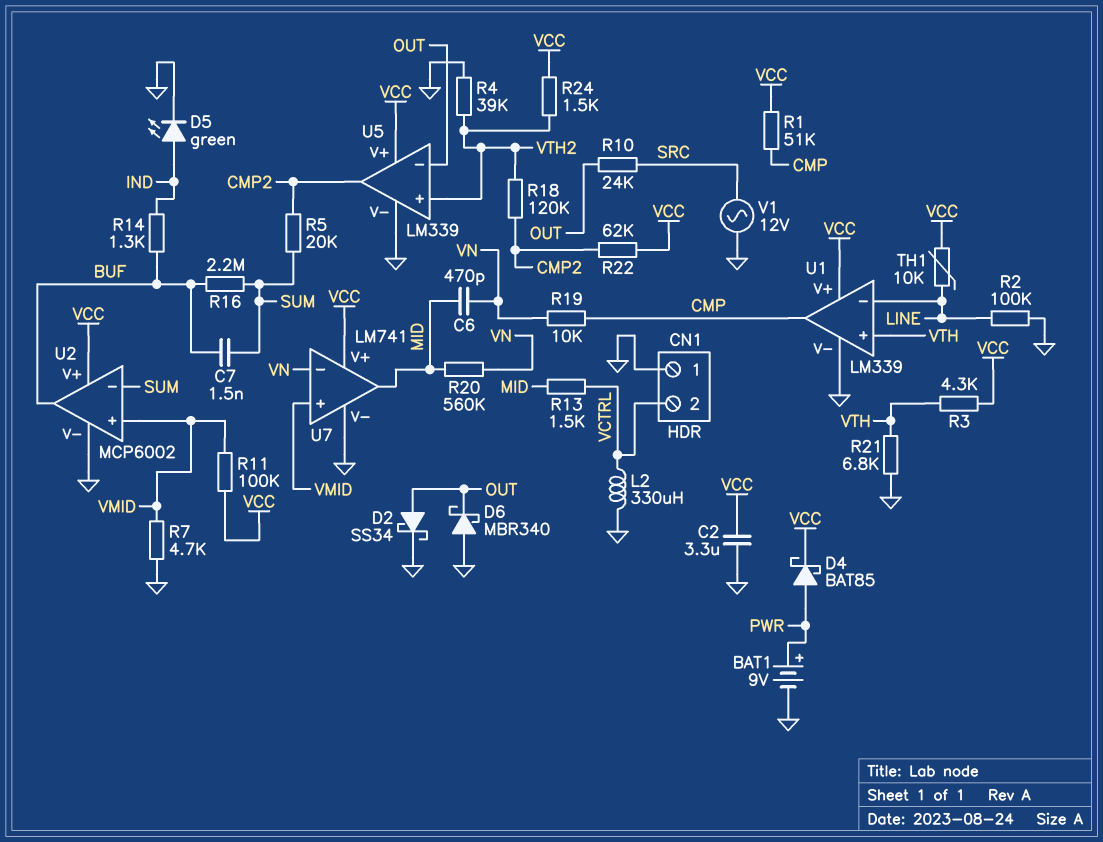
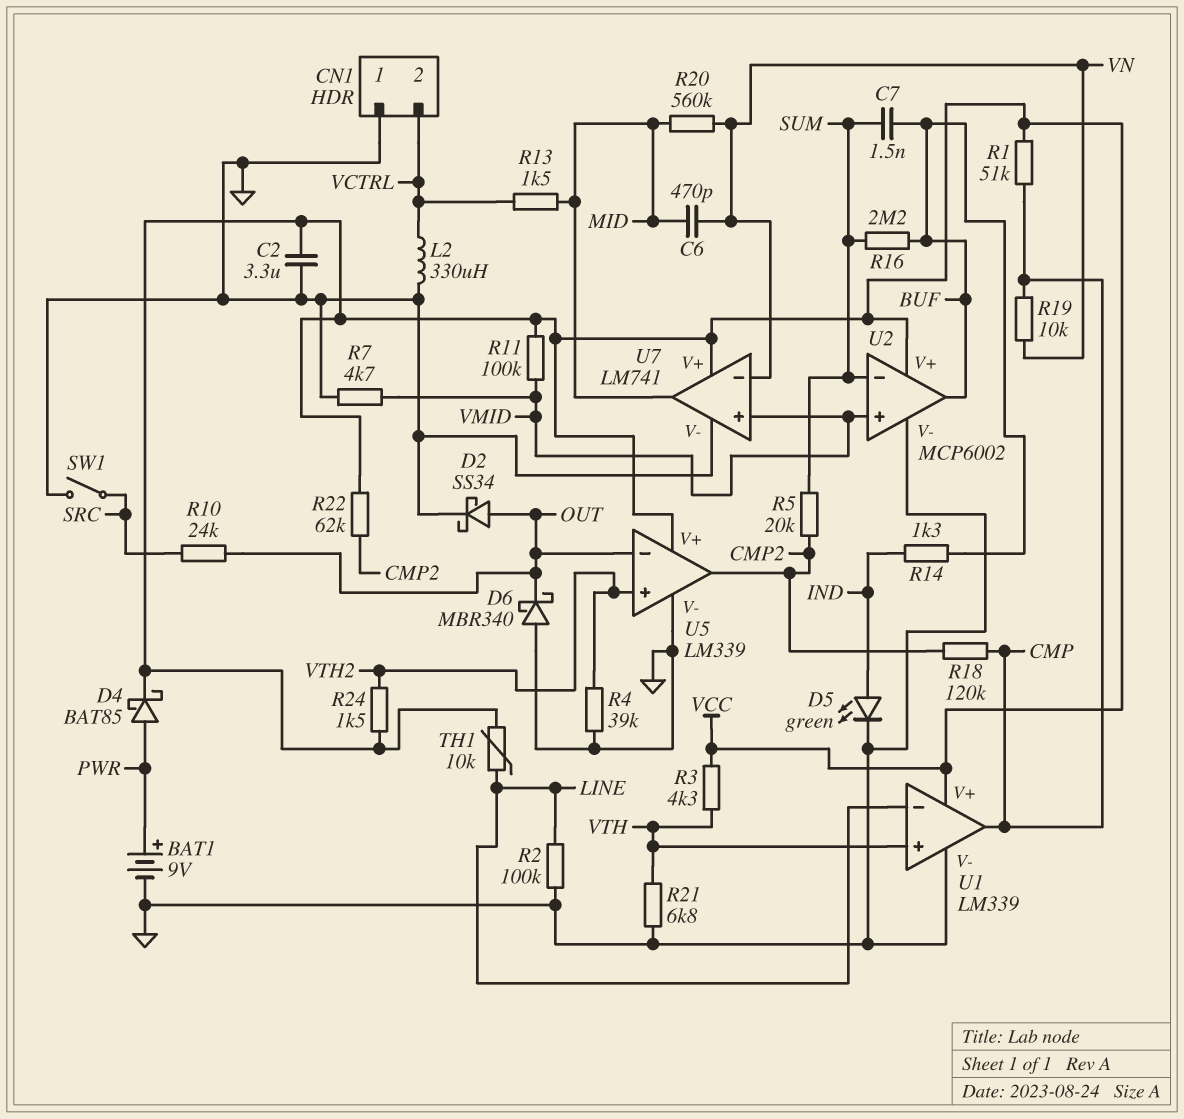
R18: 120k (CMP2, VTH2) -> 120k (CMP, CMP2)
SW1: none -> switch (GND, SRC)
V1: AC 12V (GND, SRC) -> none

